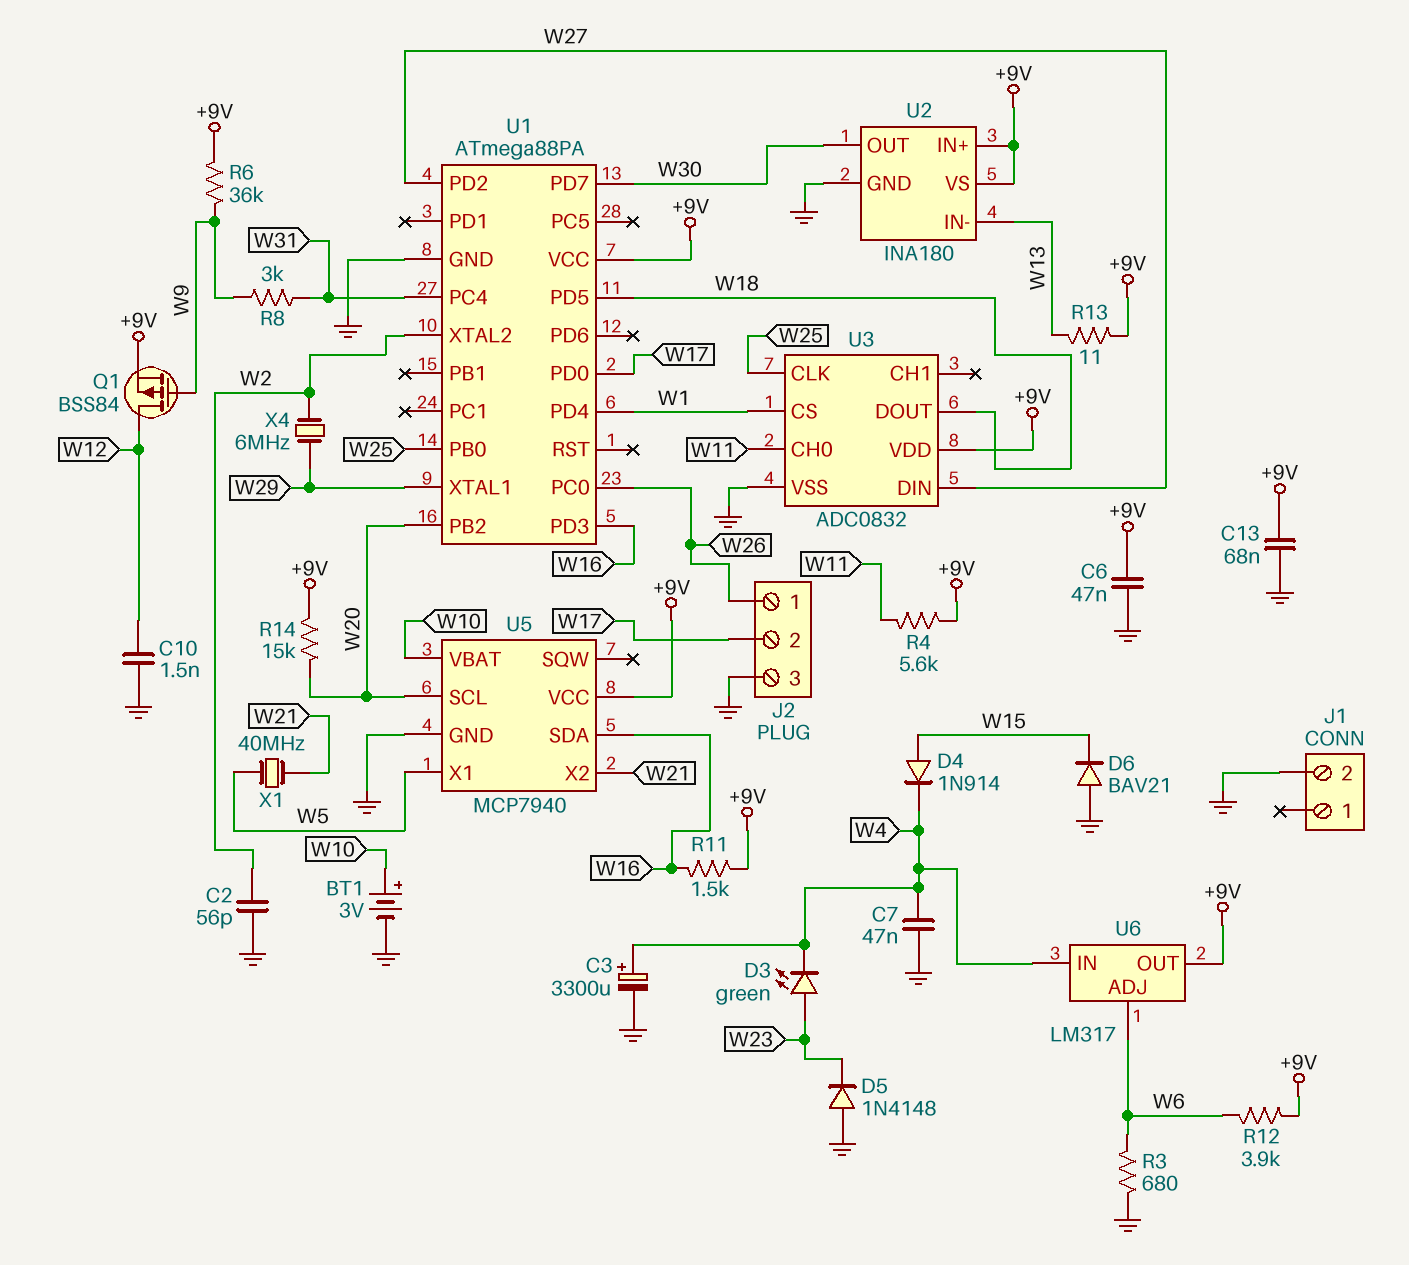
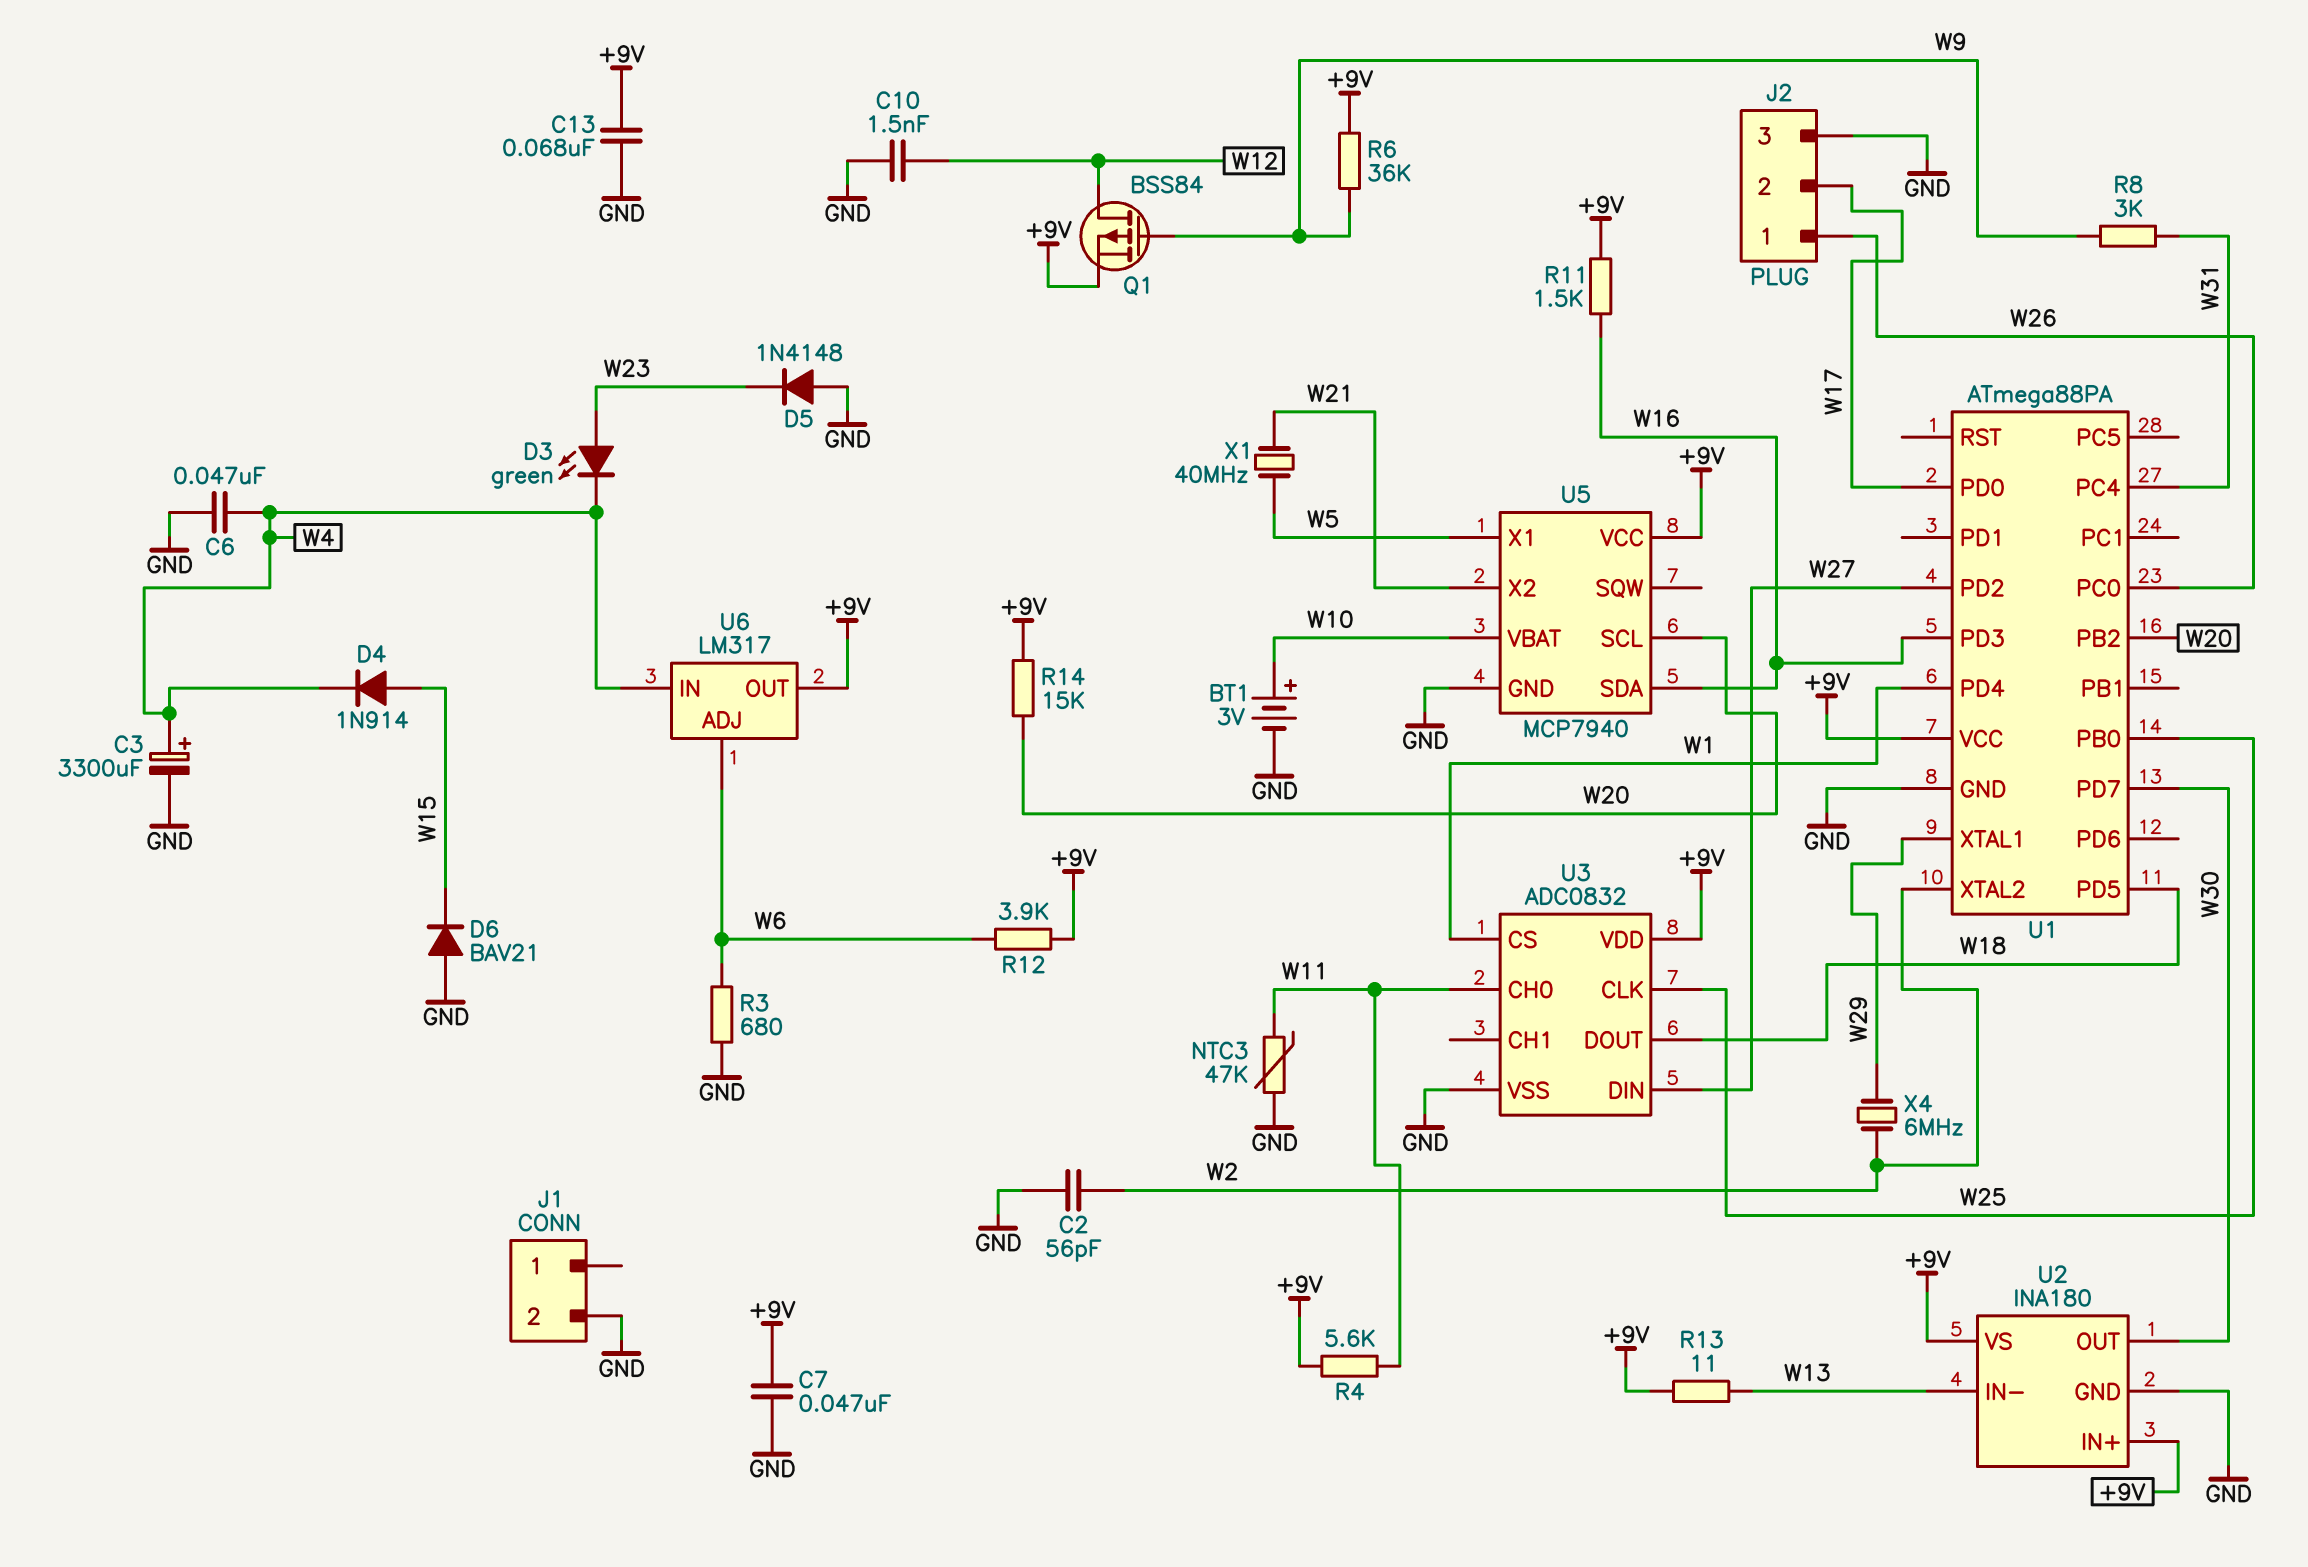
C6: 47nF (+9V, GND) -> 47nF (GND, W4)
C7: 47nF (GND, W4) -> 47nF (+9V, GND)
NTC3: none -> 47k (GND, W11)

